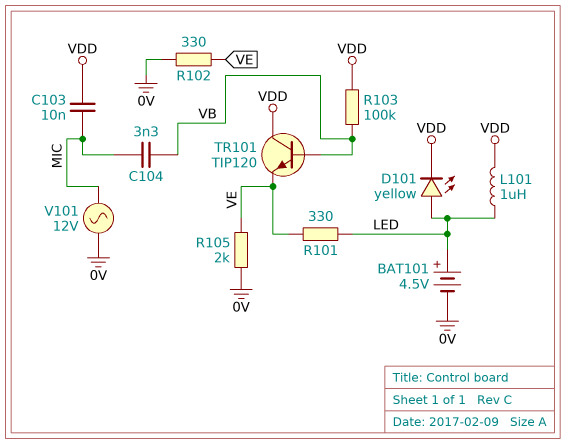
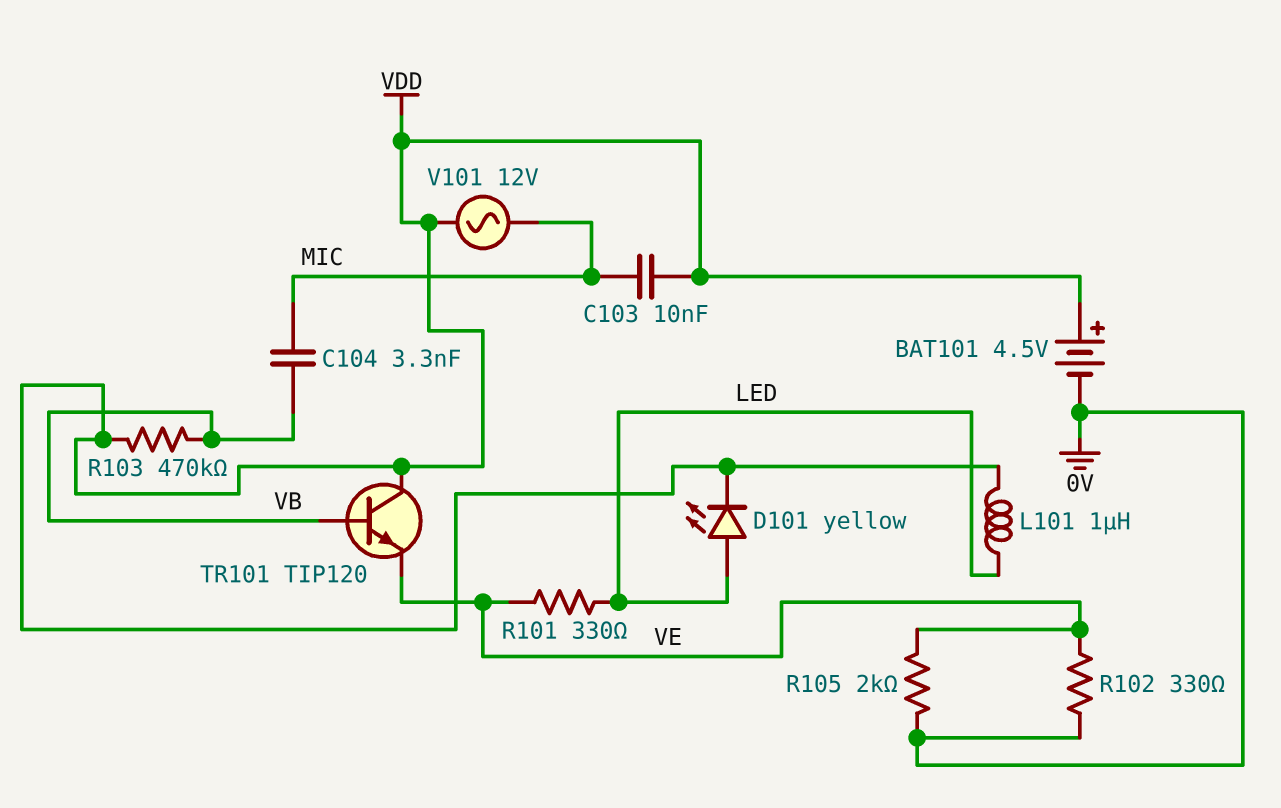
BAT101: 4.5V (plus LED, minus 0V) -> 4.5V (plus VDD, minus 0V)
R103: 100k (VB, VDD) -> 470k (VB, VDD)
V101: AC 12V (0V, MIC) -> AC 12V (MIC, VDD)

